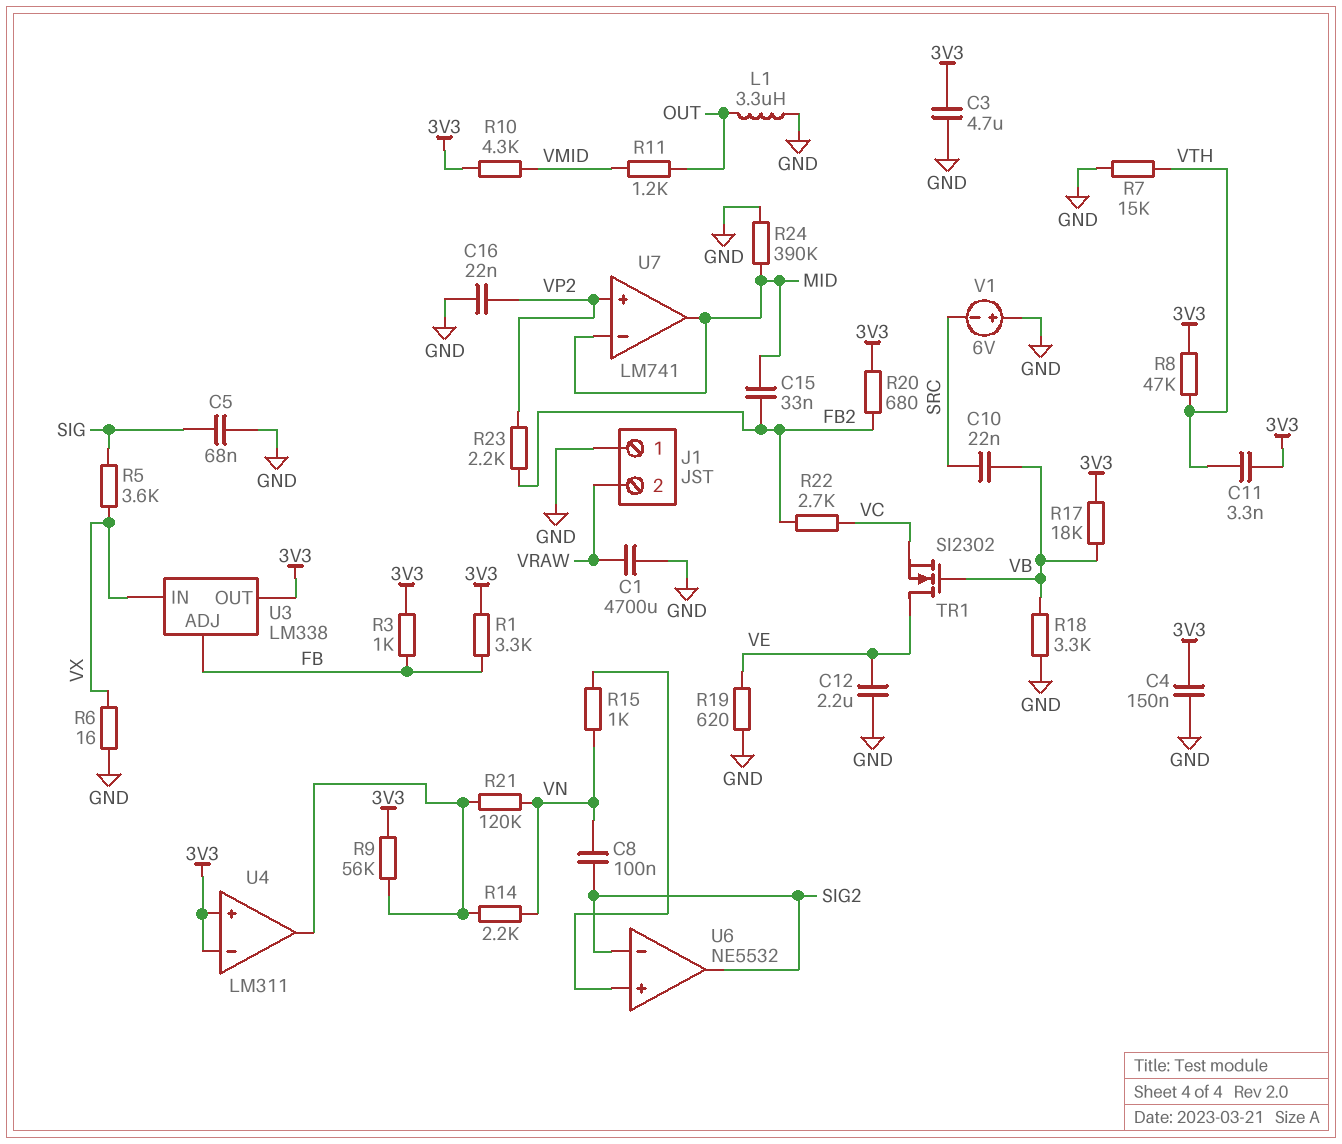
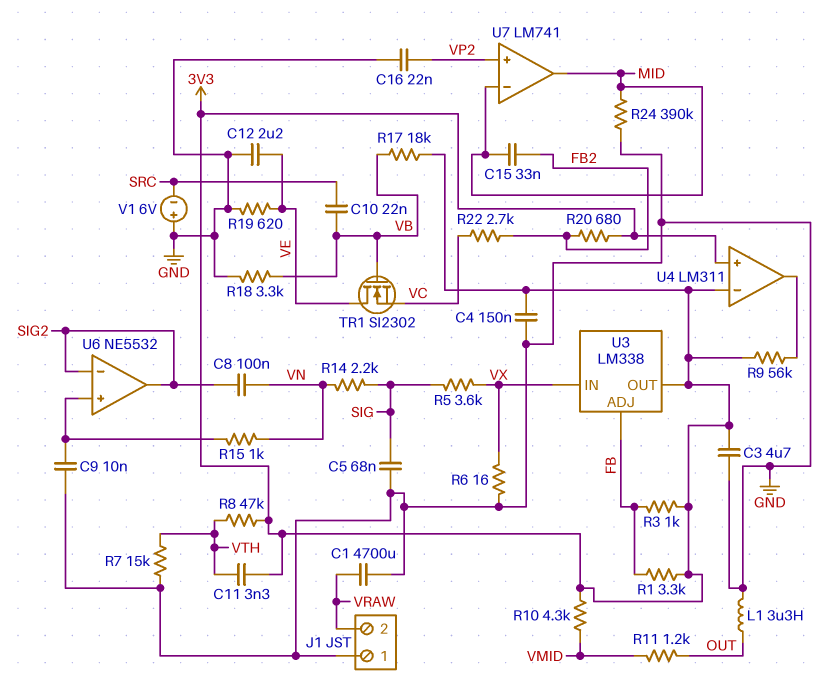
C9: none -> 10nF (GND, U6/in+)
R14: 2.2k (U4/out, VN) -> 2.2k (SIG, VN)
R21: 120k (U4/out, VN) -> none
R23: 2.2k (FB2, VP2) -> none

